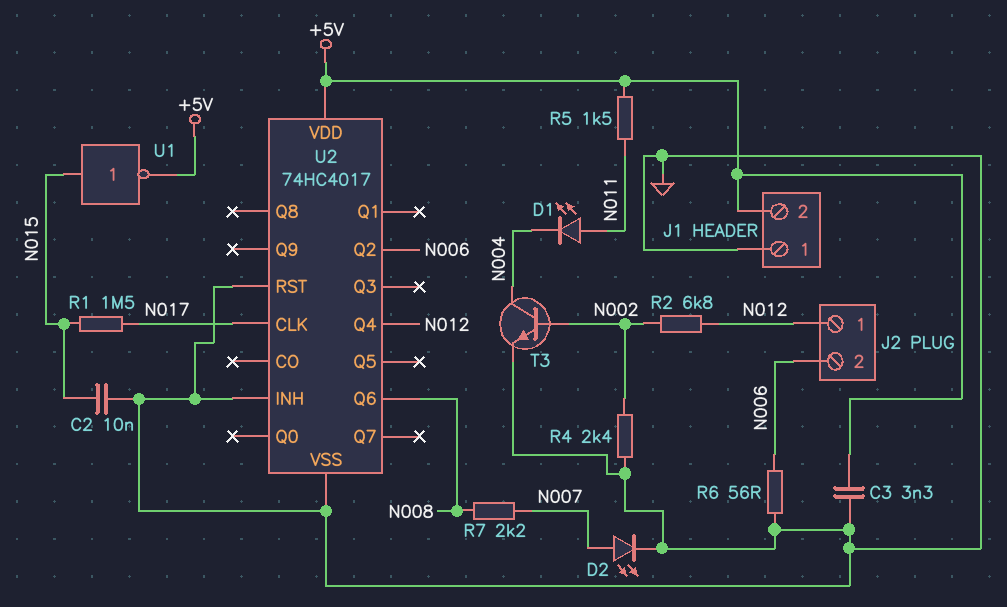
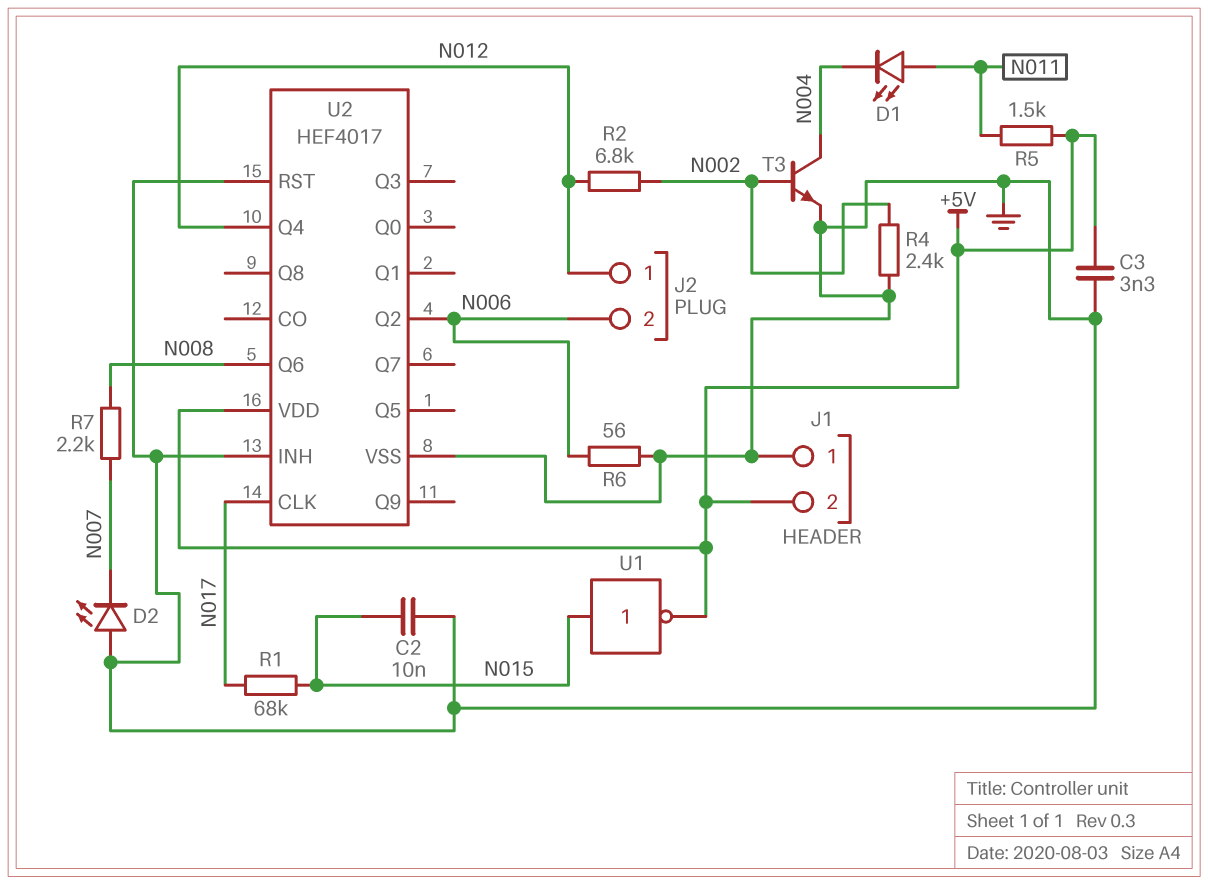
D2: LED (A N007, K GND) -> LED (A GND, K N007)
R1: 1.5M (N015, N017) -> 68k (N015, N017)
U2: 74HC4017 -> HEF4017

